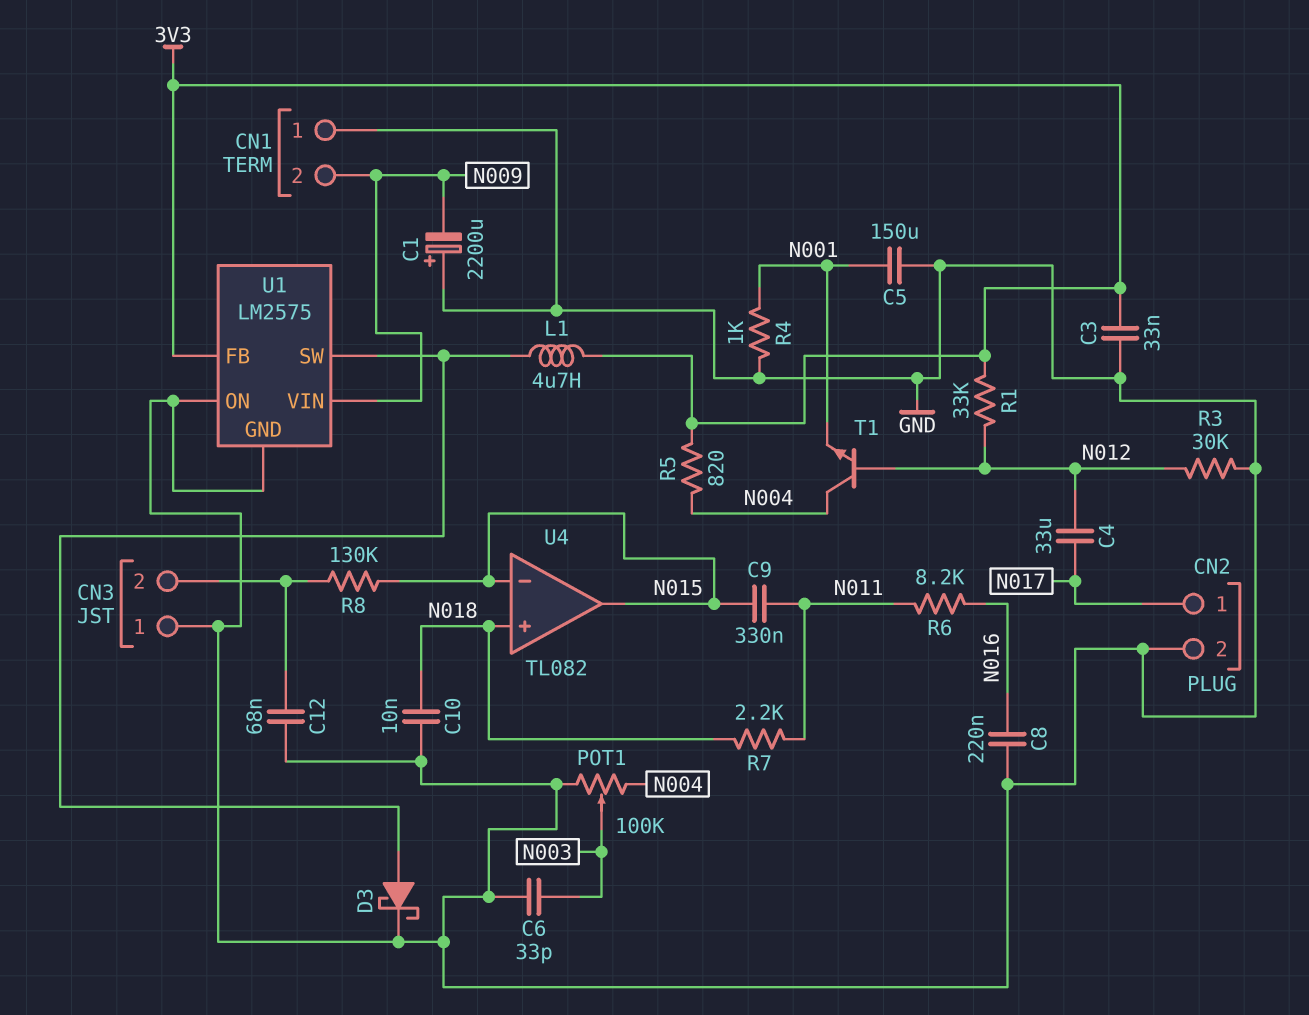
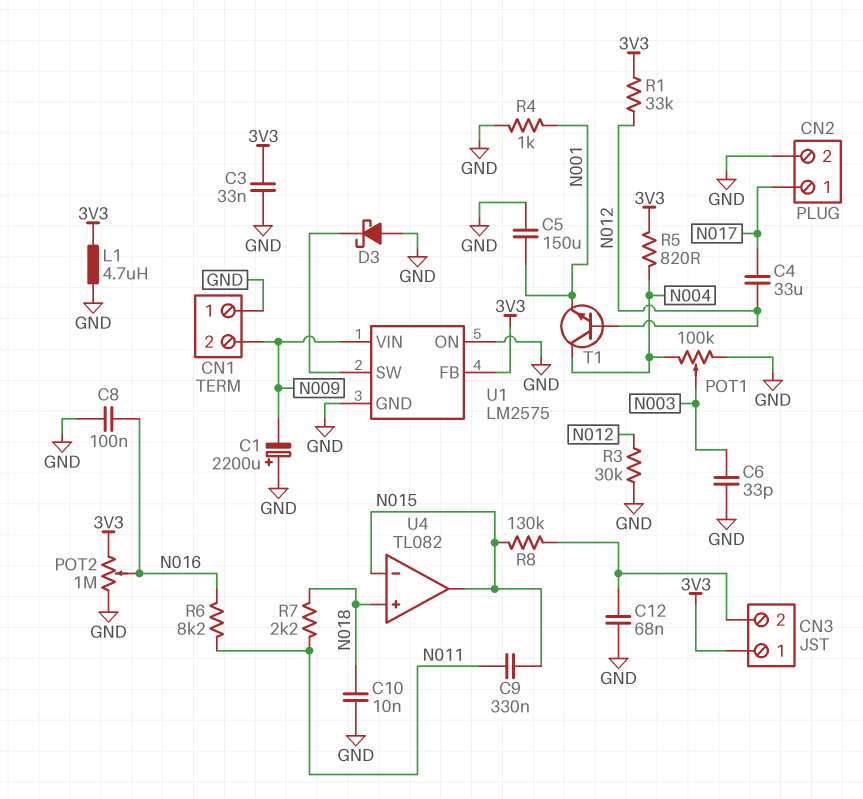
C8: 220nF (GND, N016) -> 100nF (GND, N016)
CN3 pin 1: GND -> 3V3
D3: schottky (A U1/SW, K GND) -> schottky (A GND, K U1/SW)
L1: 4.7uH (3V3, U1/SW) -> 4.7uH (3V3, GND)
POT2: none -> 1M (3V3, GND, wiper N016)

